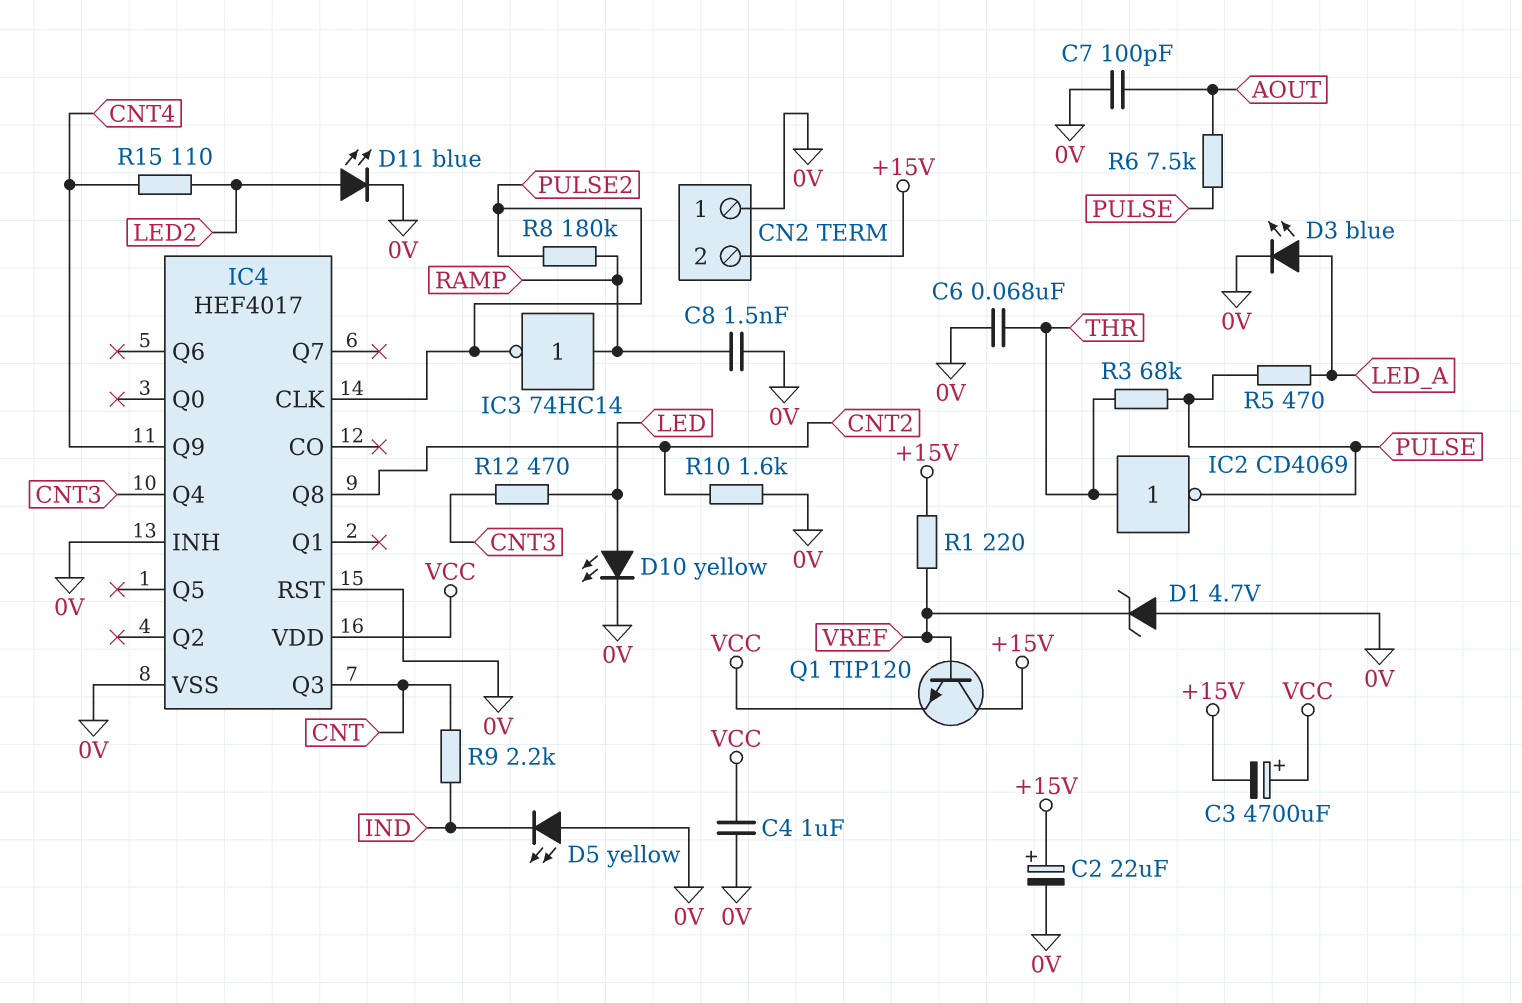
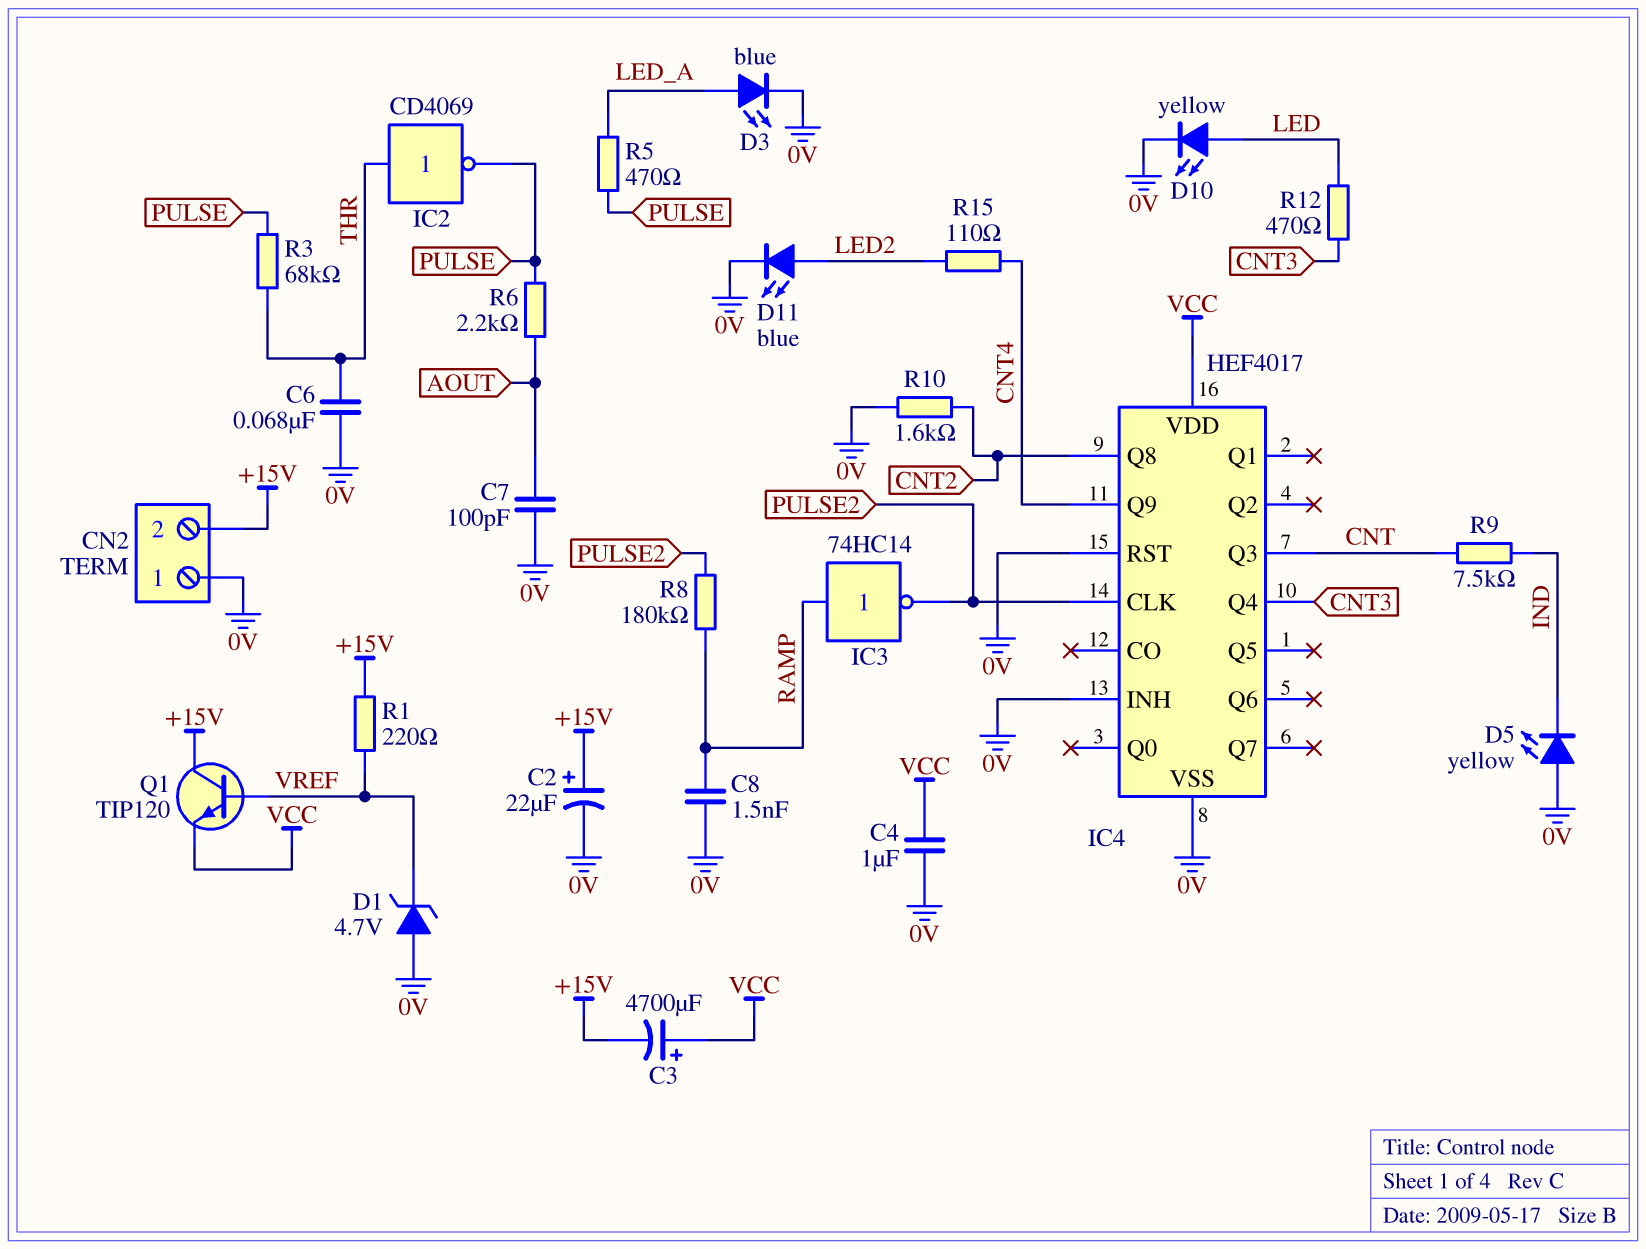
R6: 7.5k (AOUT, PULSE) -> 2.2k (AOUT, PULSE)
R9: 2.2k (CNT, IND) -> 7.5k (CNT, IND)

